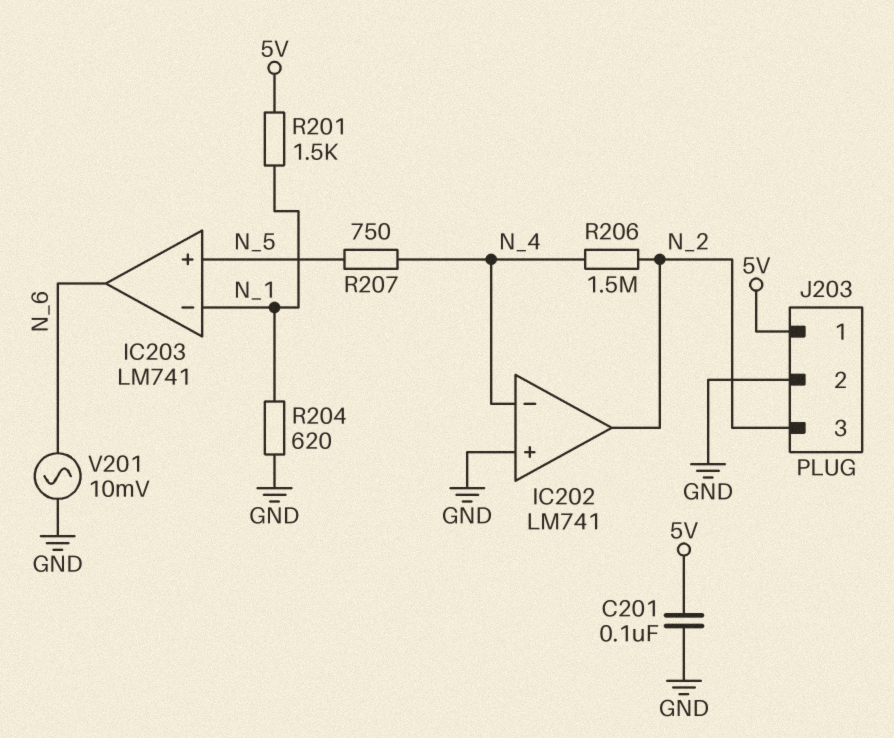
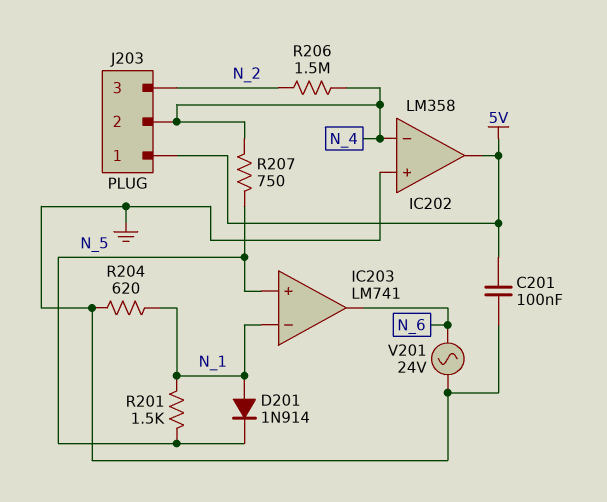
D201: none -> diode 1N914 (A N_1, K N_5)
IC202: LM741 -> LM358
IC202 pin out: N_2 -> 5V
J203 pin 2: GND -> N_4
R201: 1.5k (5V, N_1) -> 1.5k (N_1, N_5)
V201: AC 10mV (GND, N_6) -> AC 24V (GND, N_6)

